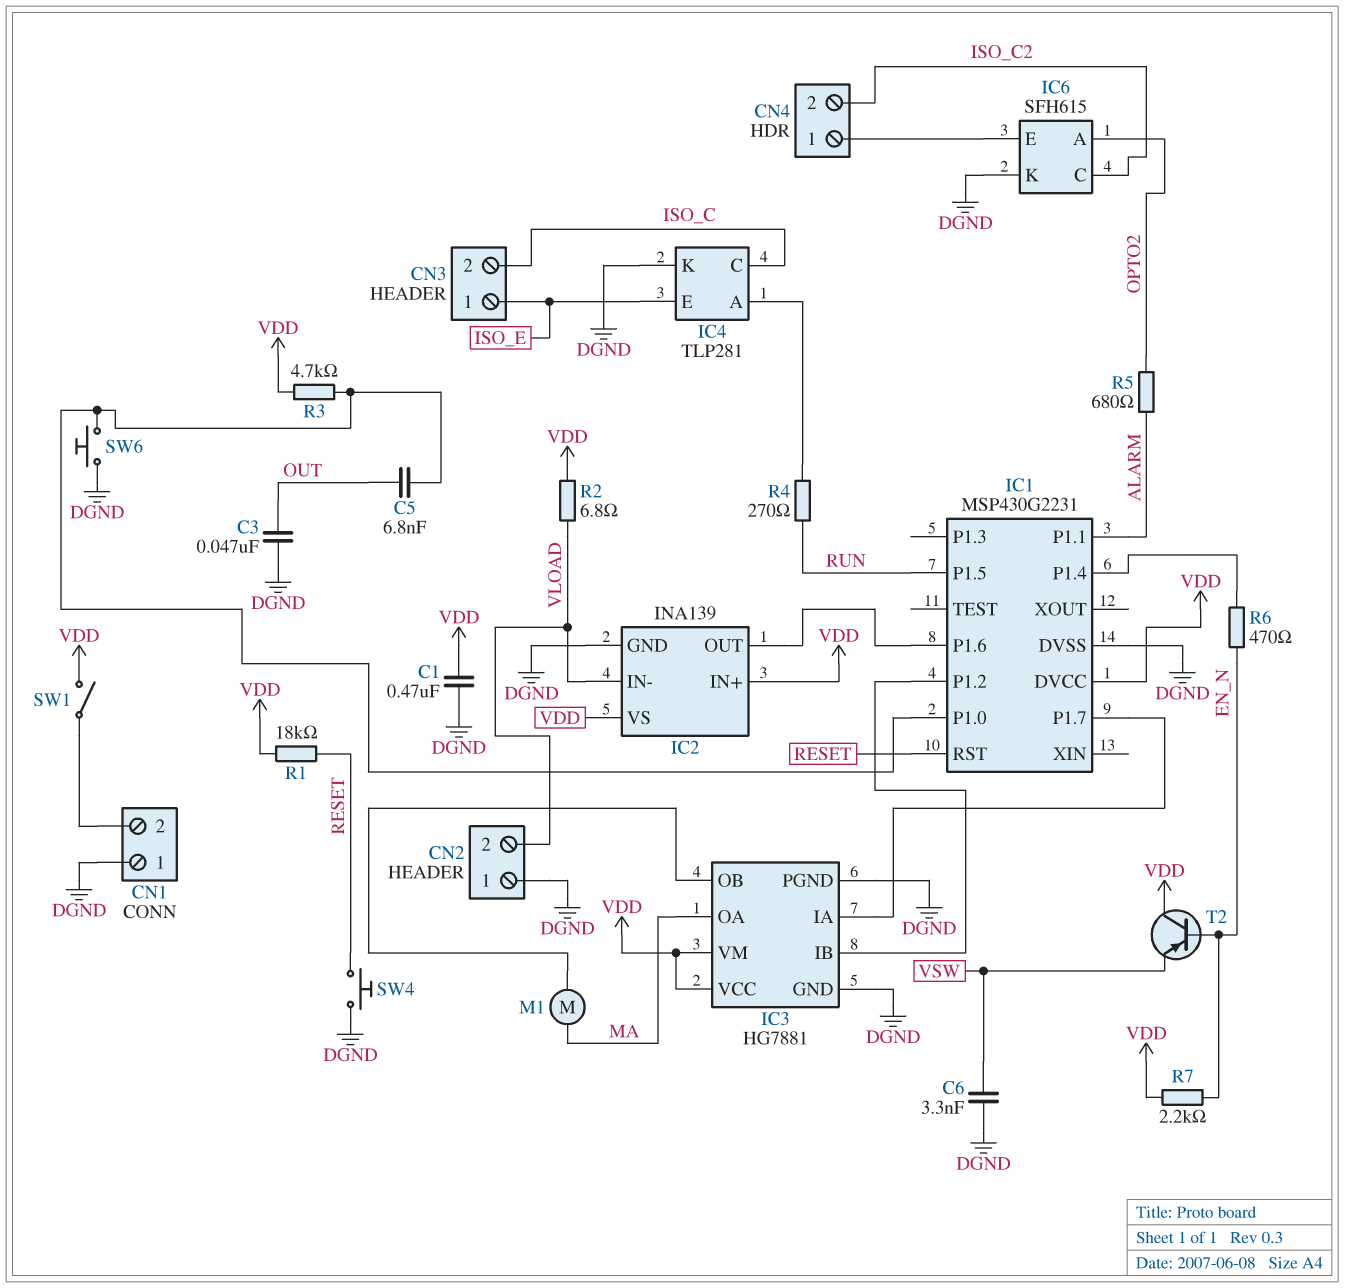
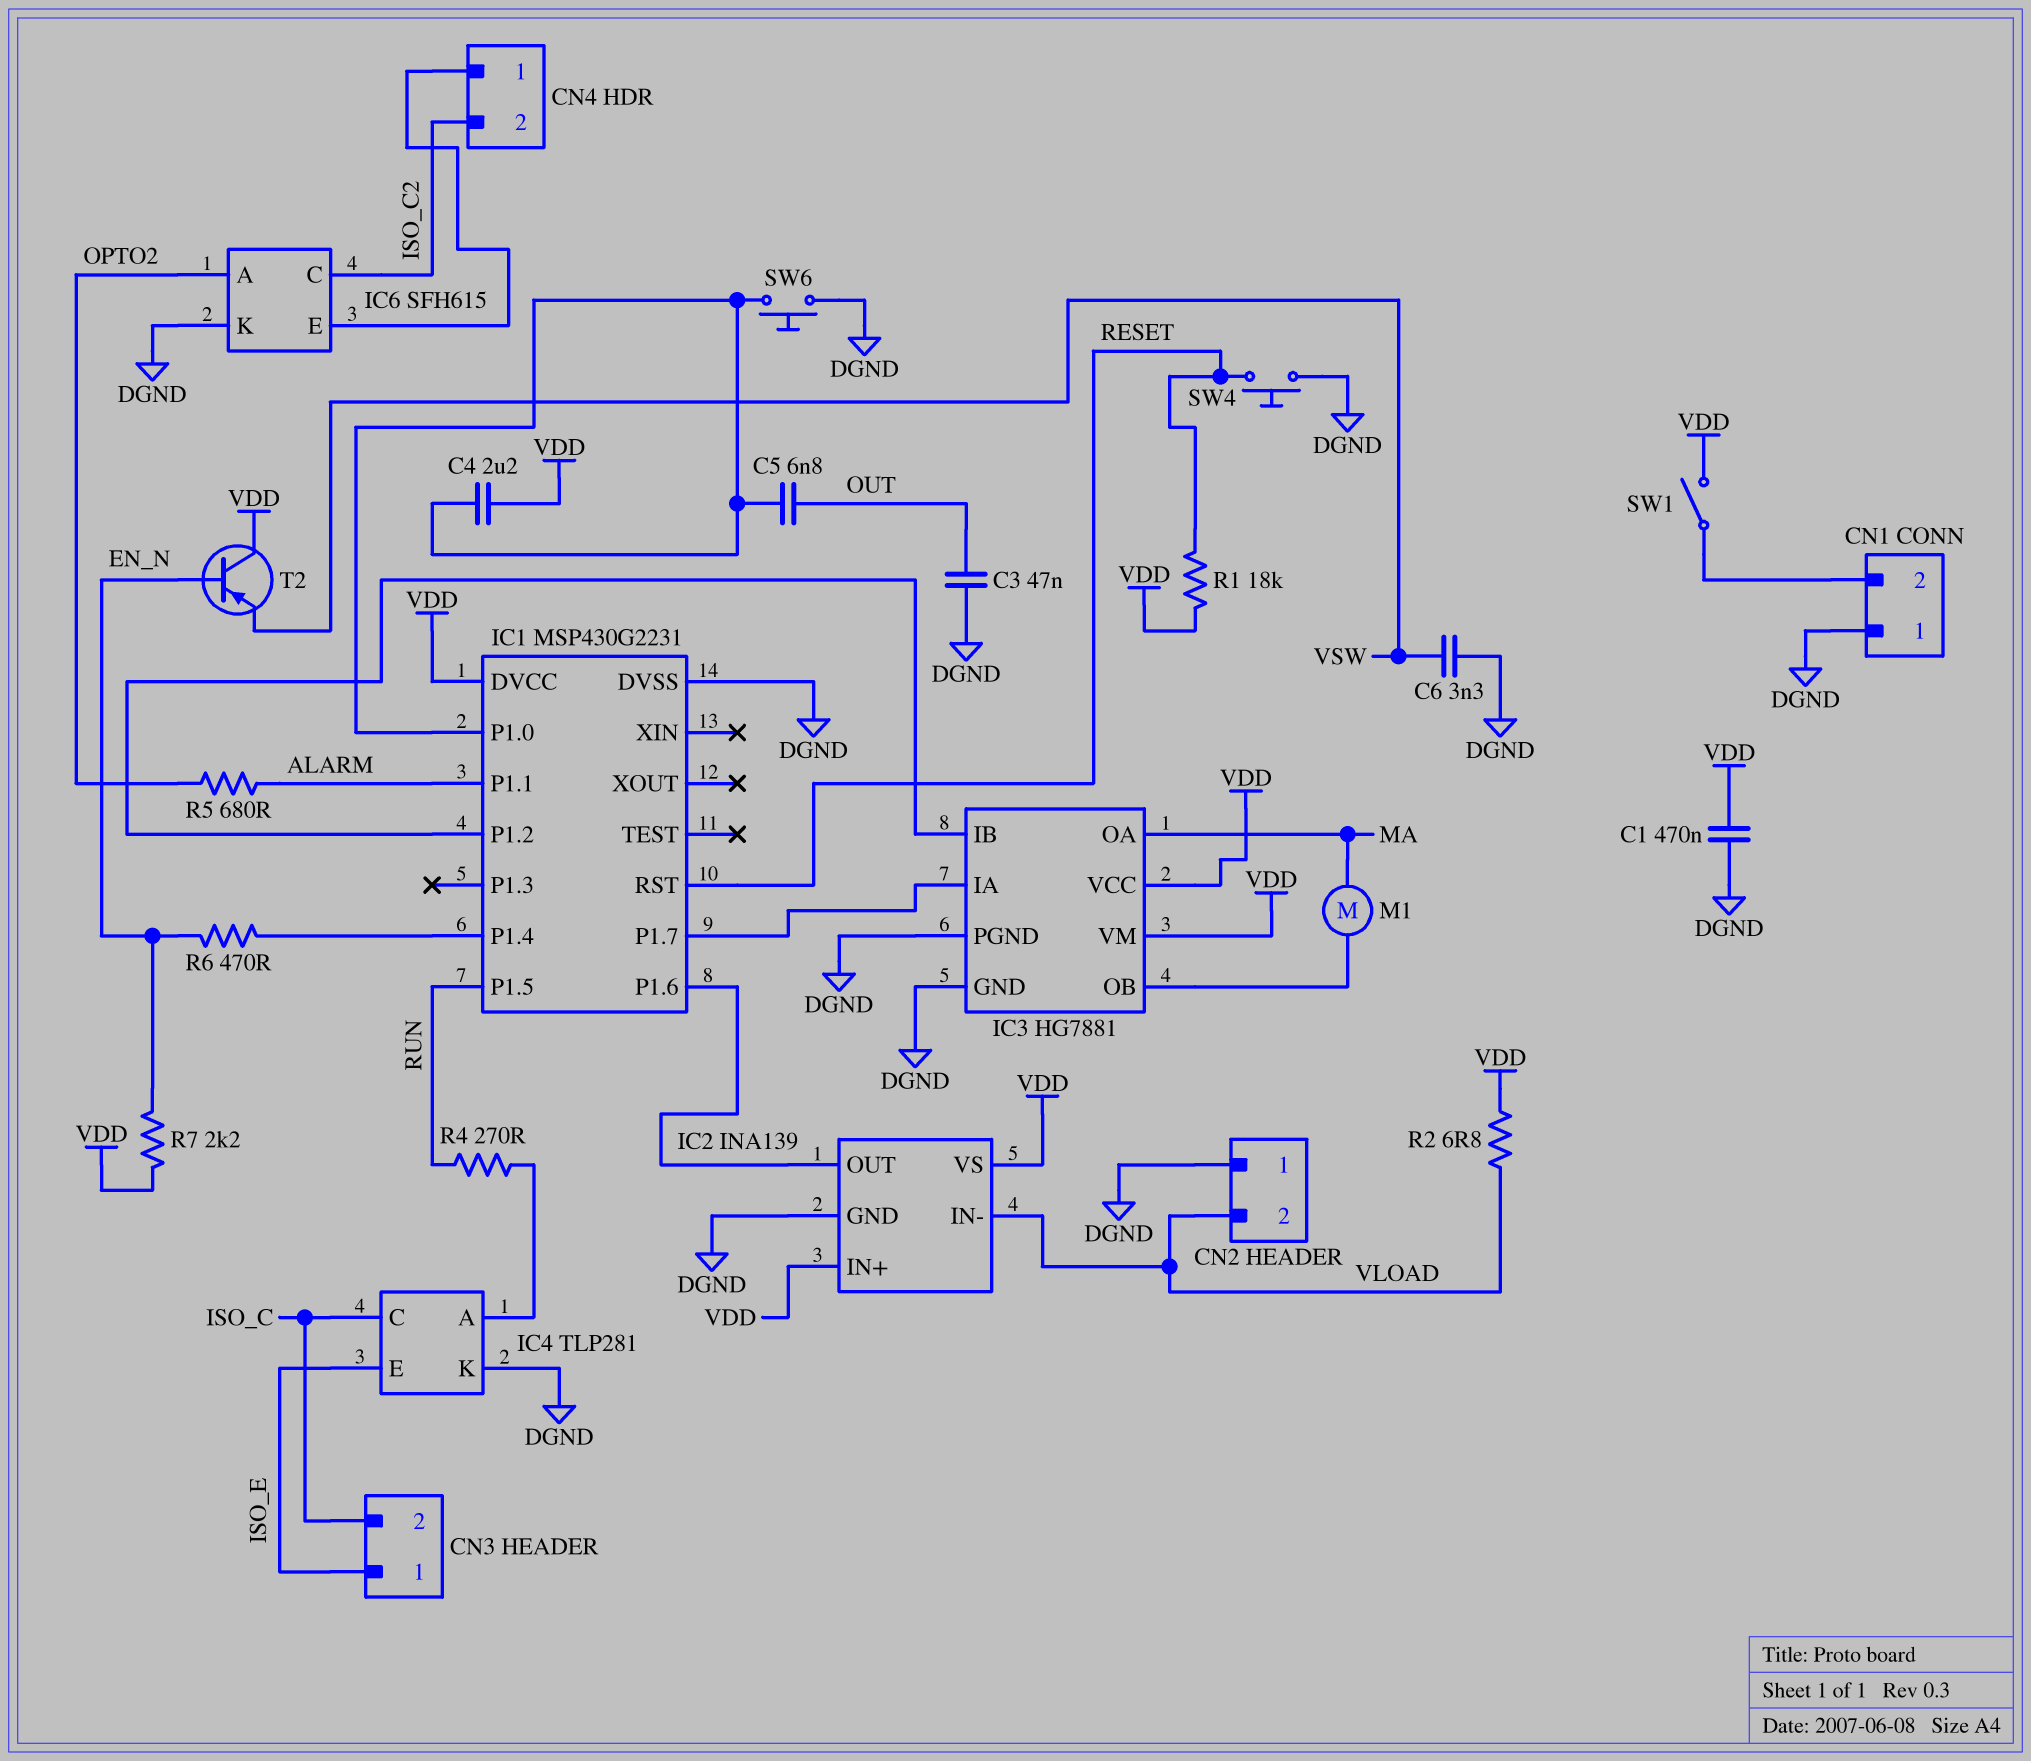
C4: none -> 2.2uF (IC1/P1.0, VDD)
R3: 4.7k (IC1/P1.0, VDD) -> none

